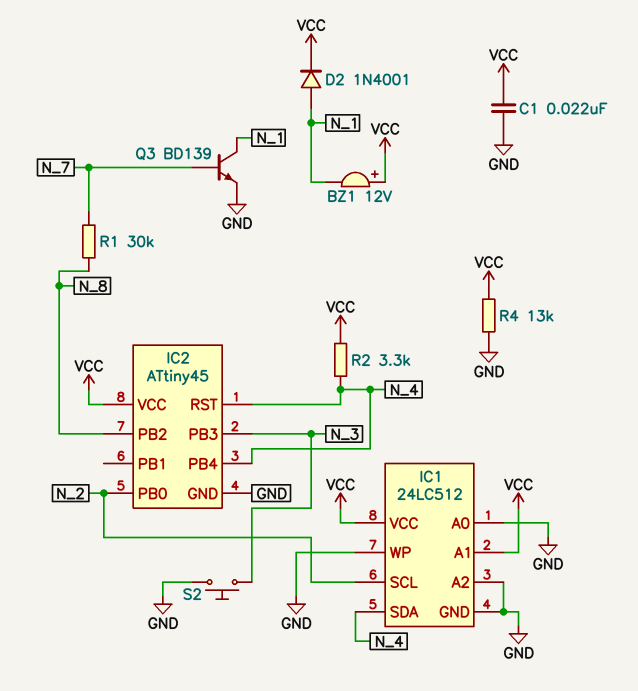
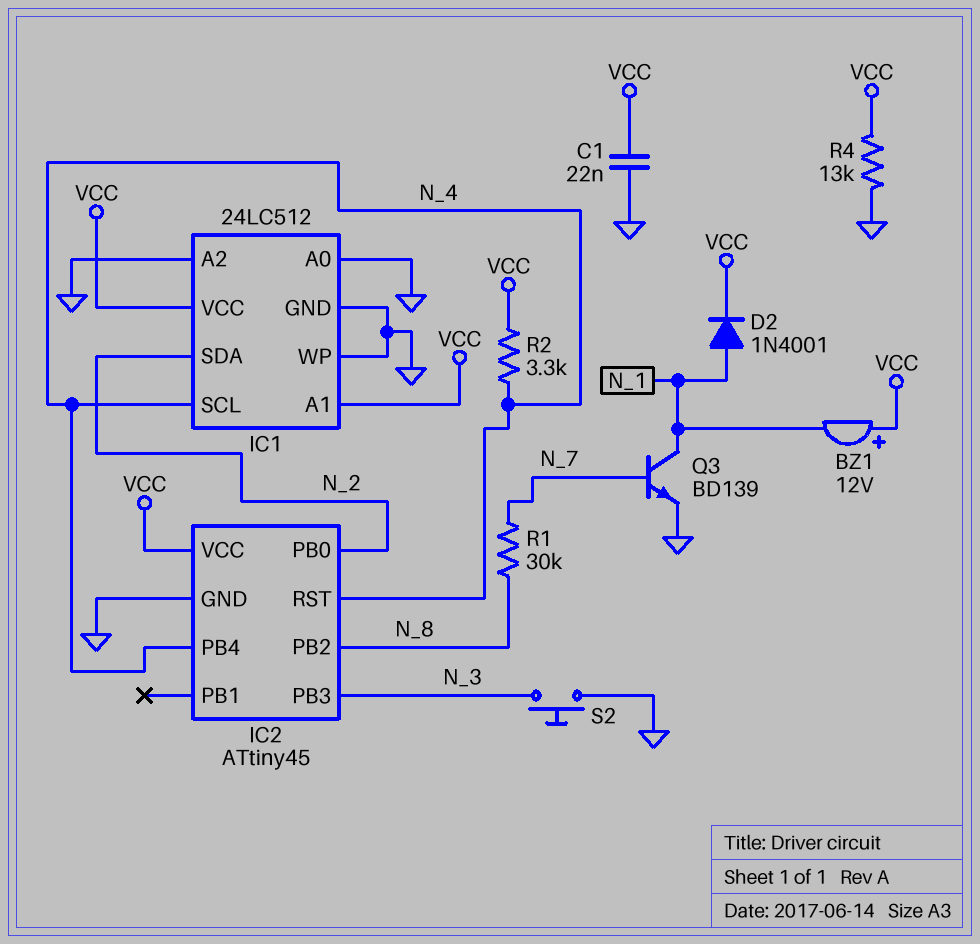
IC1 pin SCL: N_2 -> N_4
IC1 pin SDA: N_4 -> N_2

